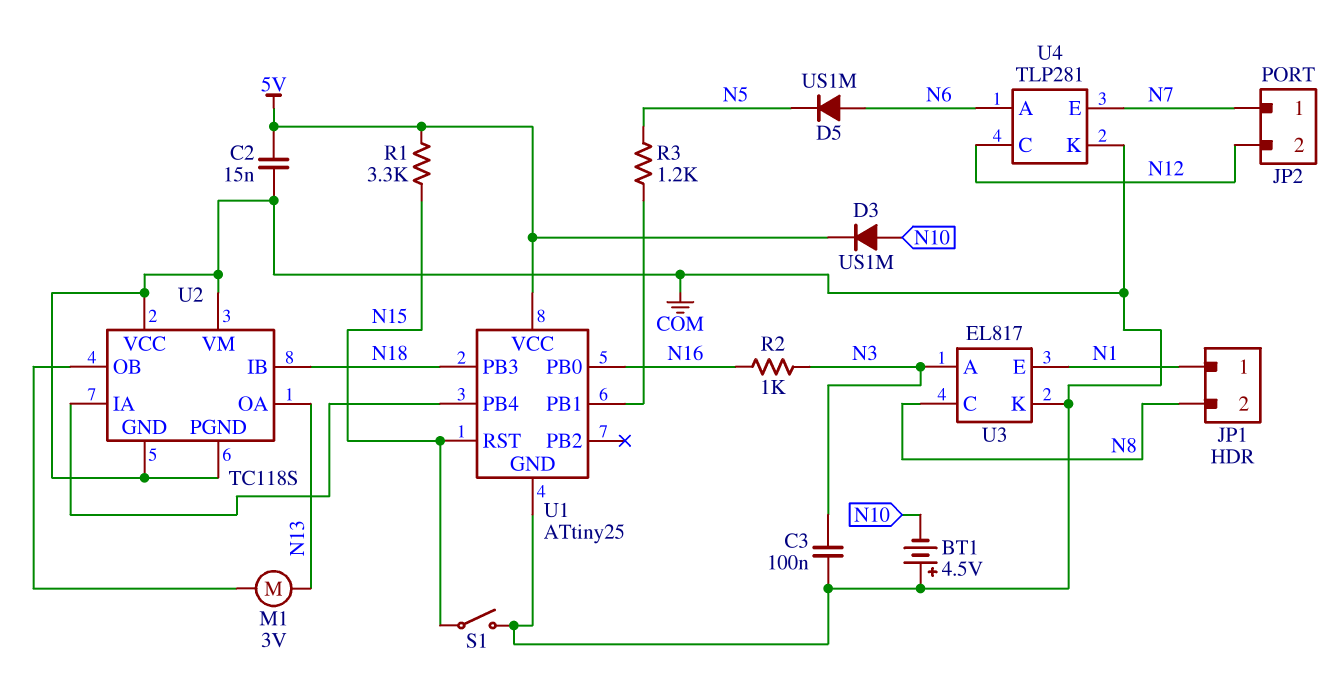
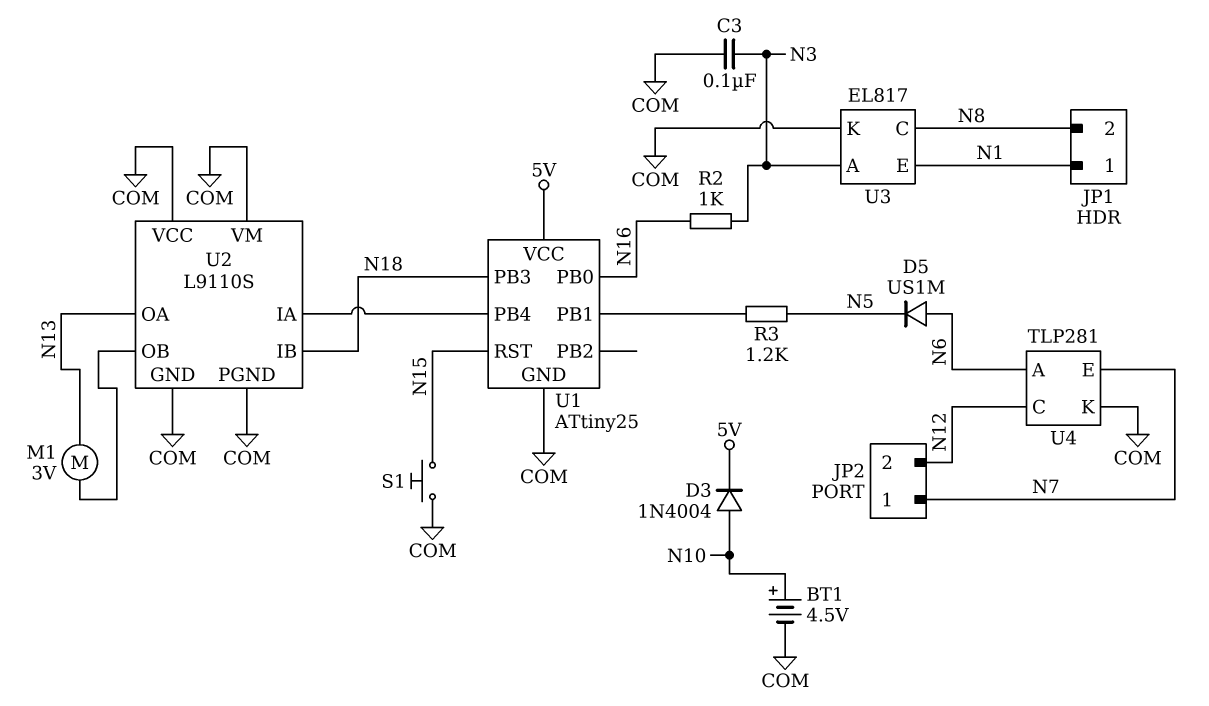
BT1: 4.5V (plus COM, minus N10) -> 4.5V (plus N10, minus COM)
C2: 15nF (5V, COM) -> none
D3: diode US1M (A N10, K 5V) -> diode 1N4004 (A N10, K 5V)
R1: 3.3k (5V, N15) -> none
S1: switch (COM, N15) -> button (COM, N15)
U2: TC118S -> L9110S

